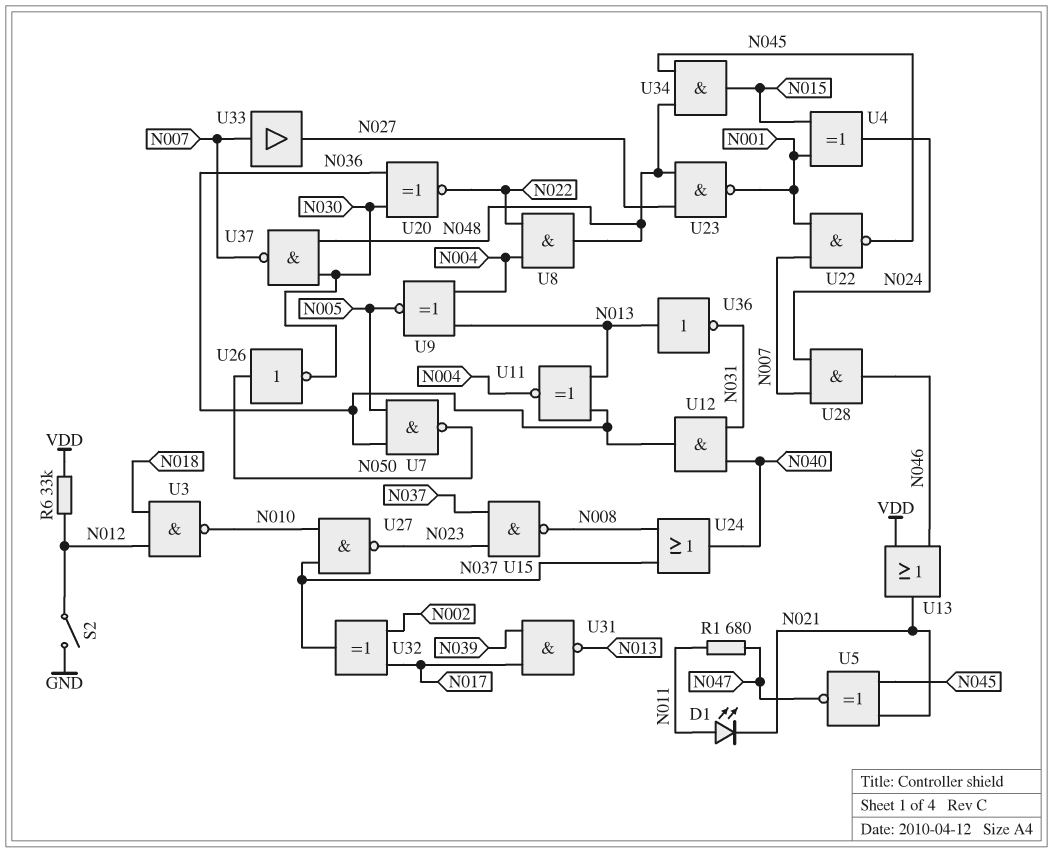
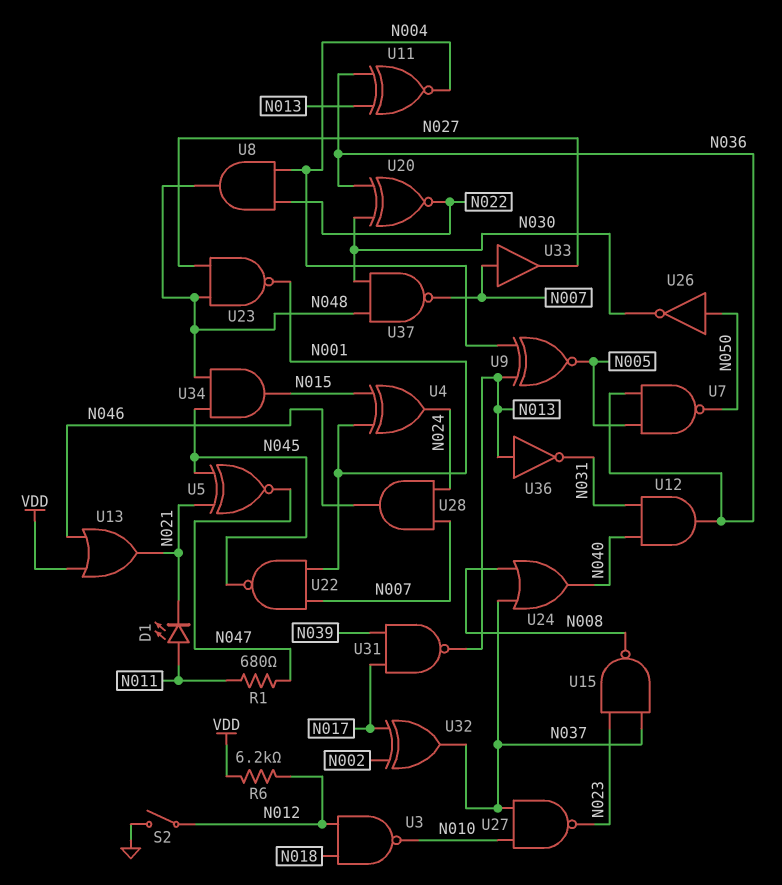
R6: 33k (N012, VDD) -> 6.2k (N012, VDD)

